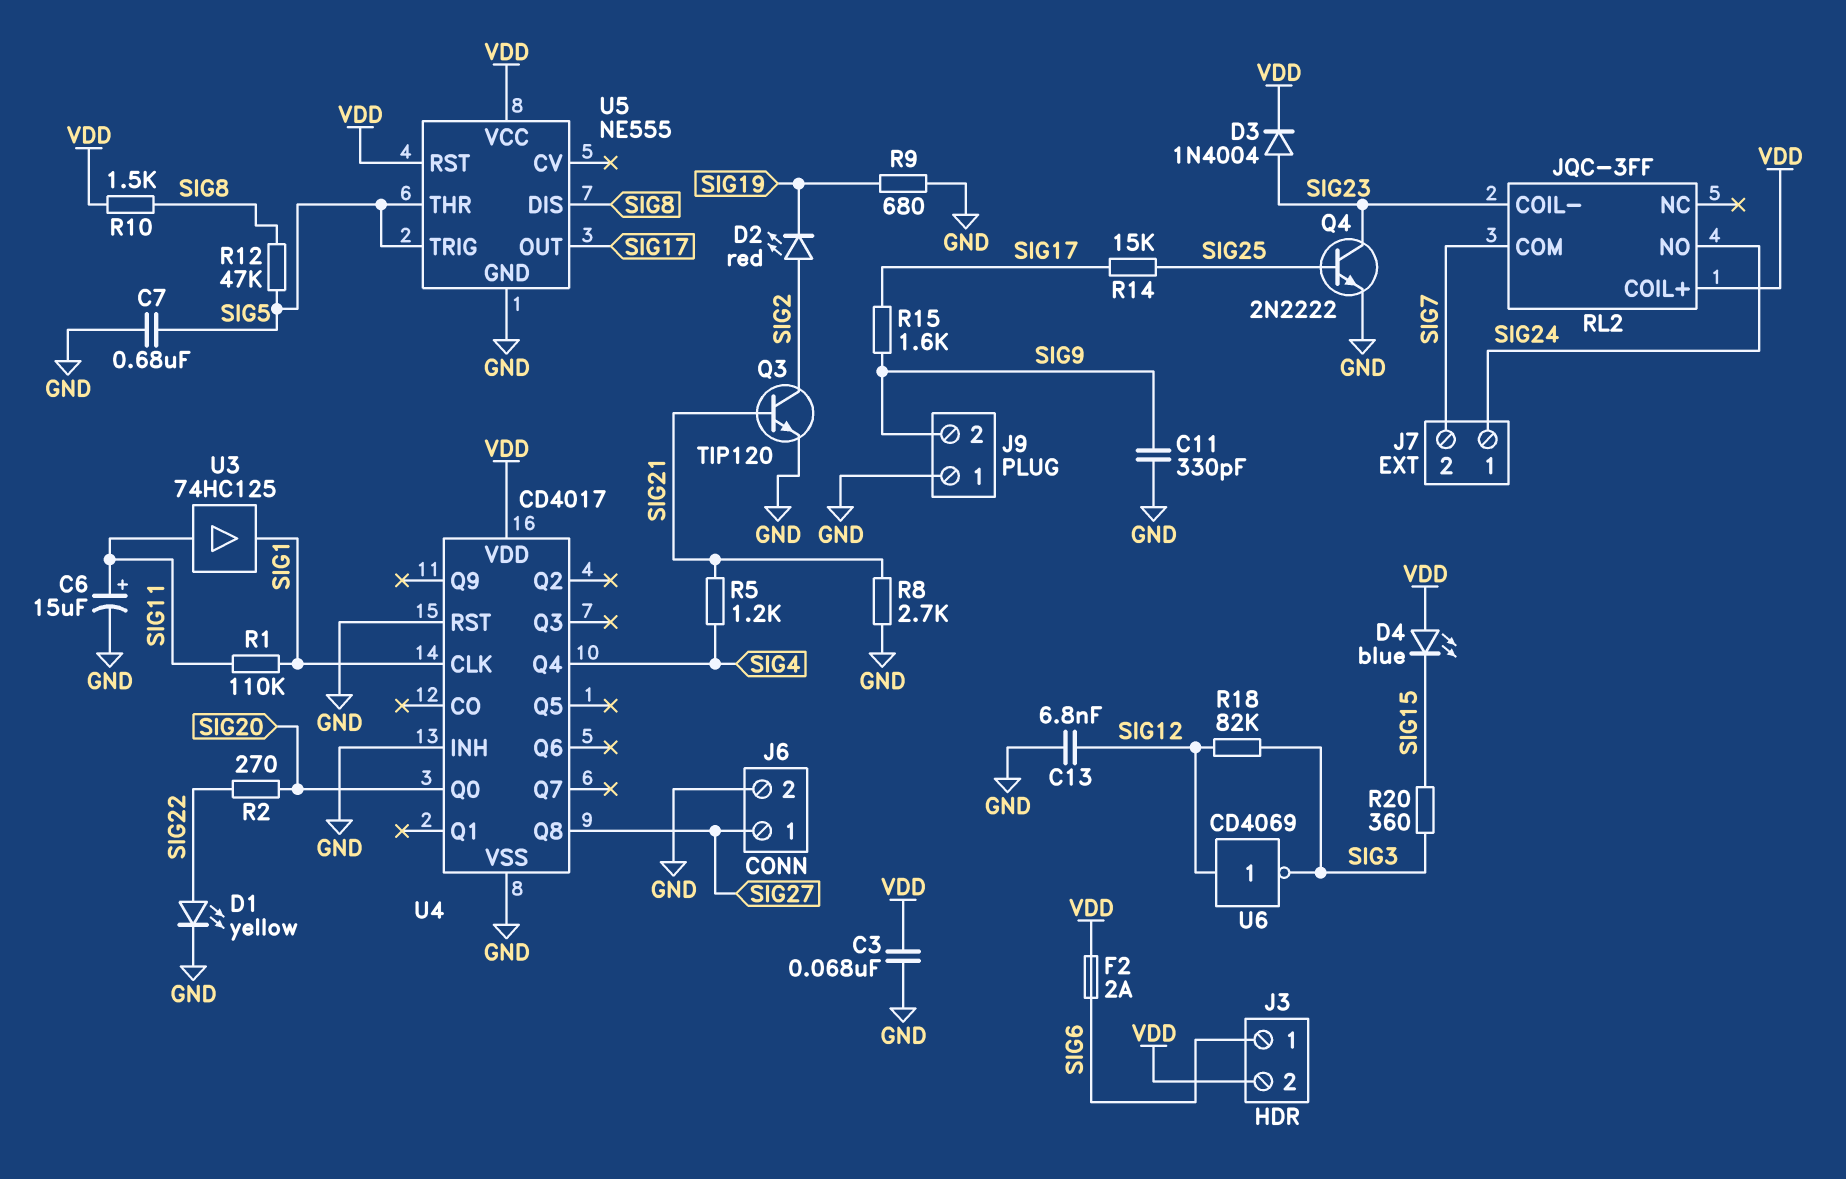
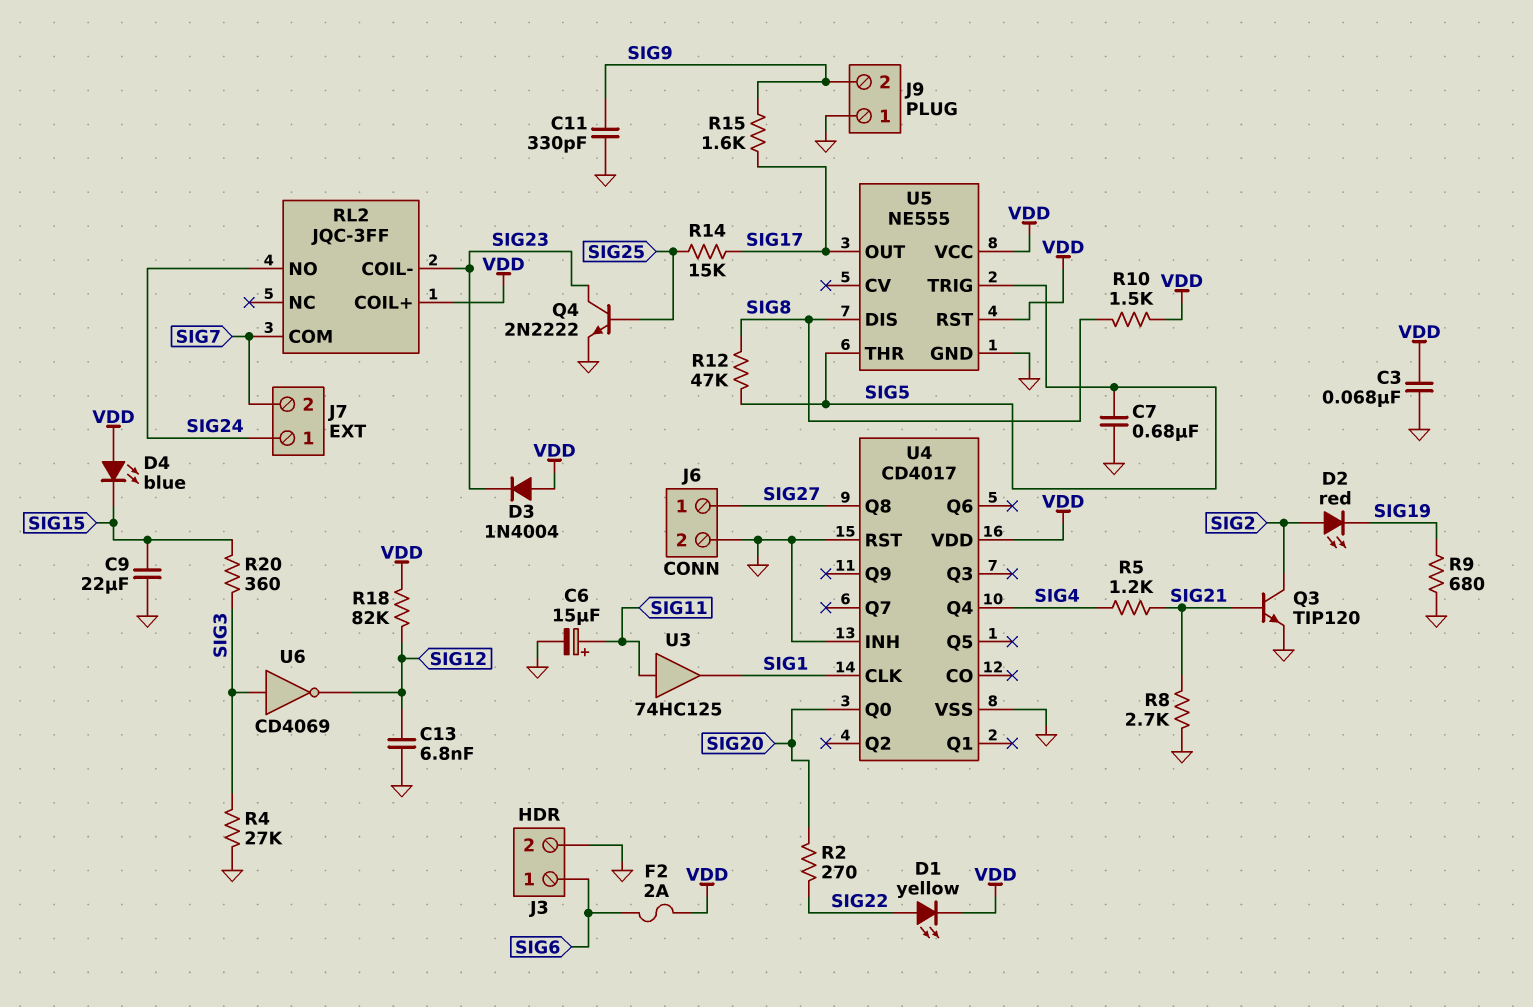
C9: none -> 22uF (GND, SIG15)
D1: LED yellow (A SIG22, K GND) -> LED yellow (A SIG22, K VDD)
D3: diode 1N4004 (A SIG23, K VDD) -> diode 1N4004 (A VDD, K SIG23)
J3 pin 2: VDD -> GND
R1: 110k (SIG1, SIG11) -> none
R4: none -> 27k (GND, SIG3)
R18: 82k (SIG3, SIG12) -> 82k (SIG12, VDD)
U6: NOT CD4069 (in SIG12, out SIG3) -> NOT CD4069 (in SIG3, out SIG12)

